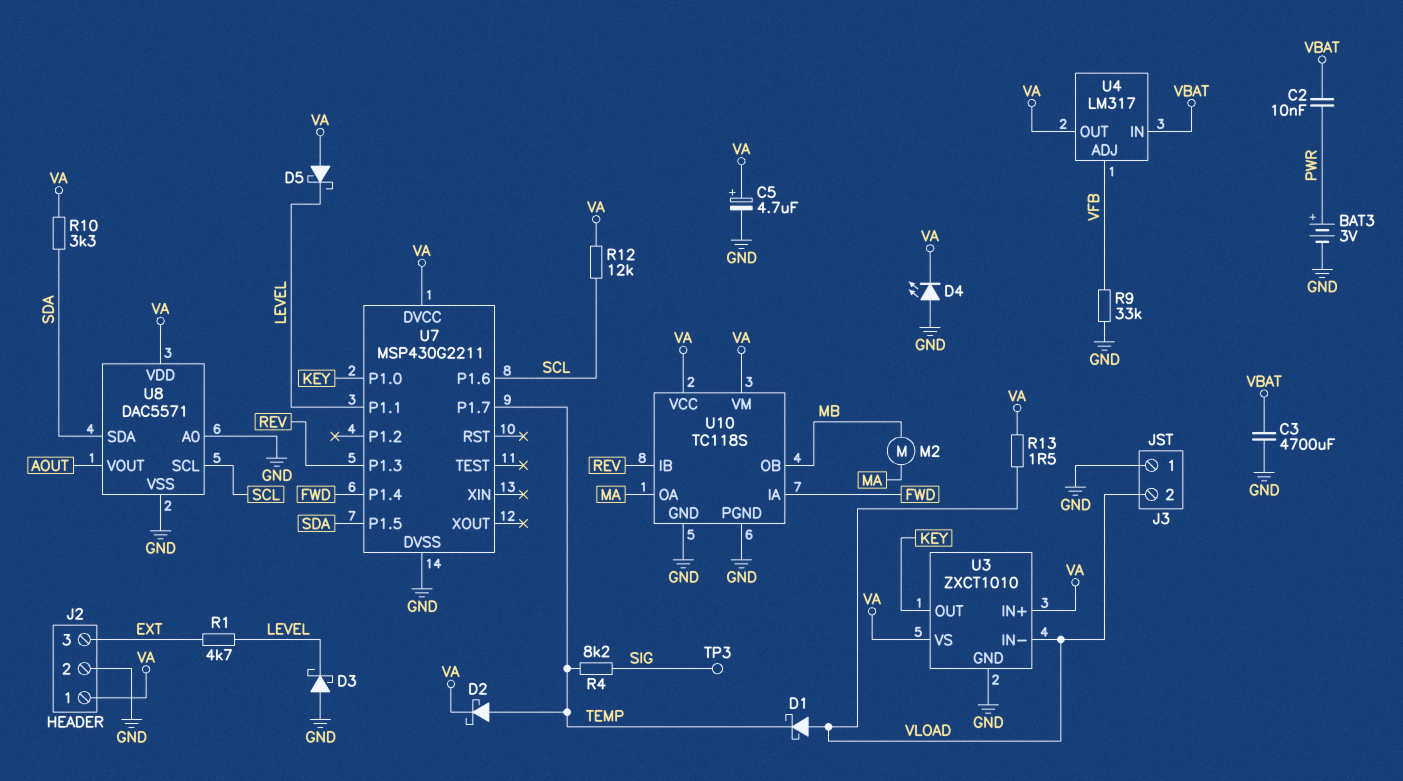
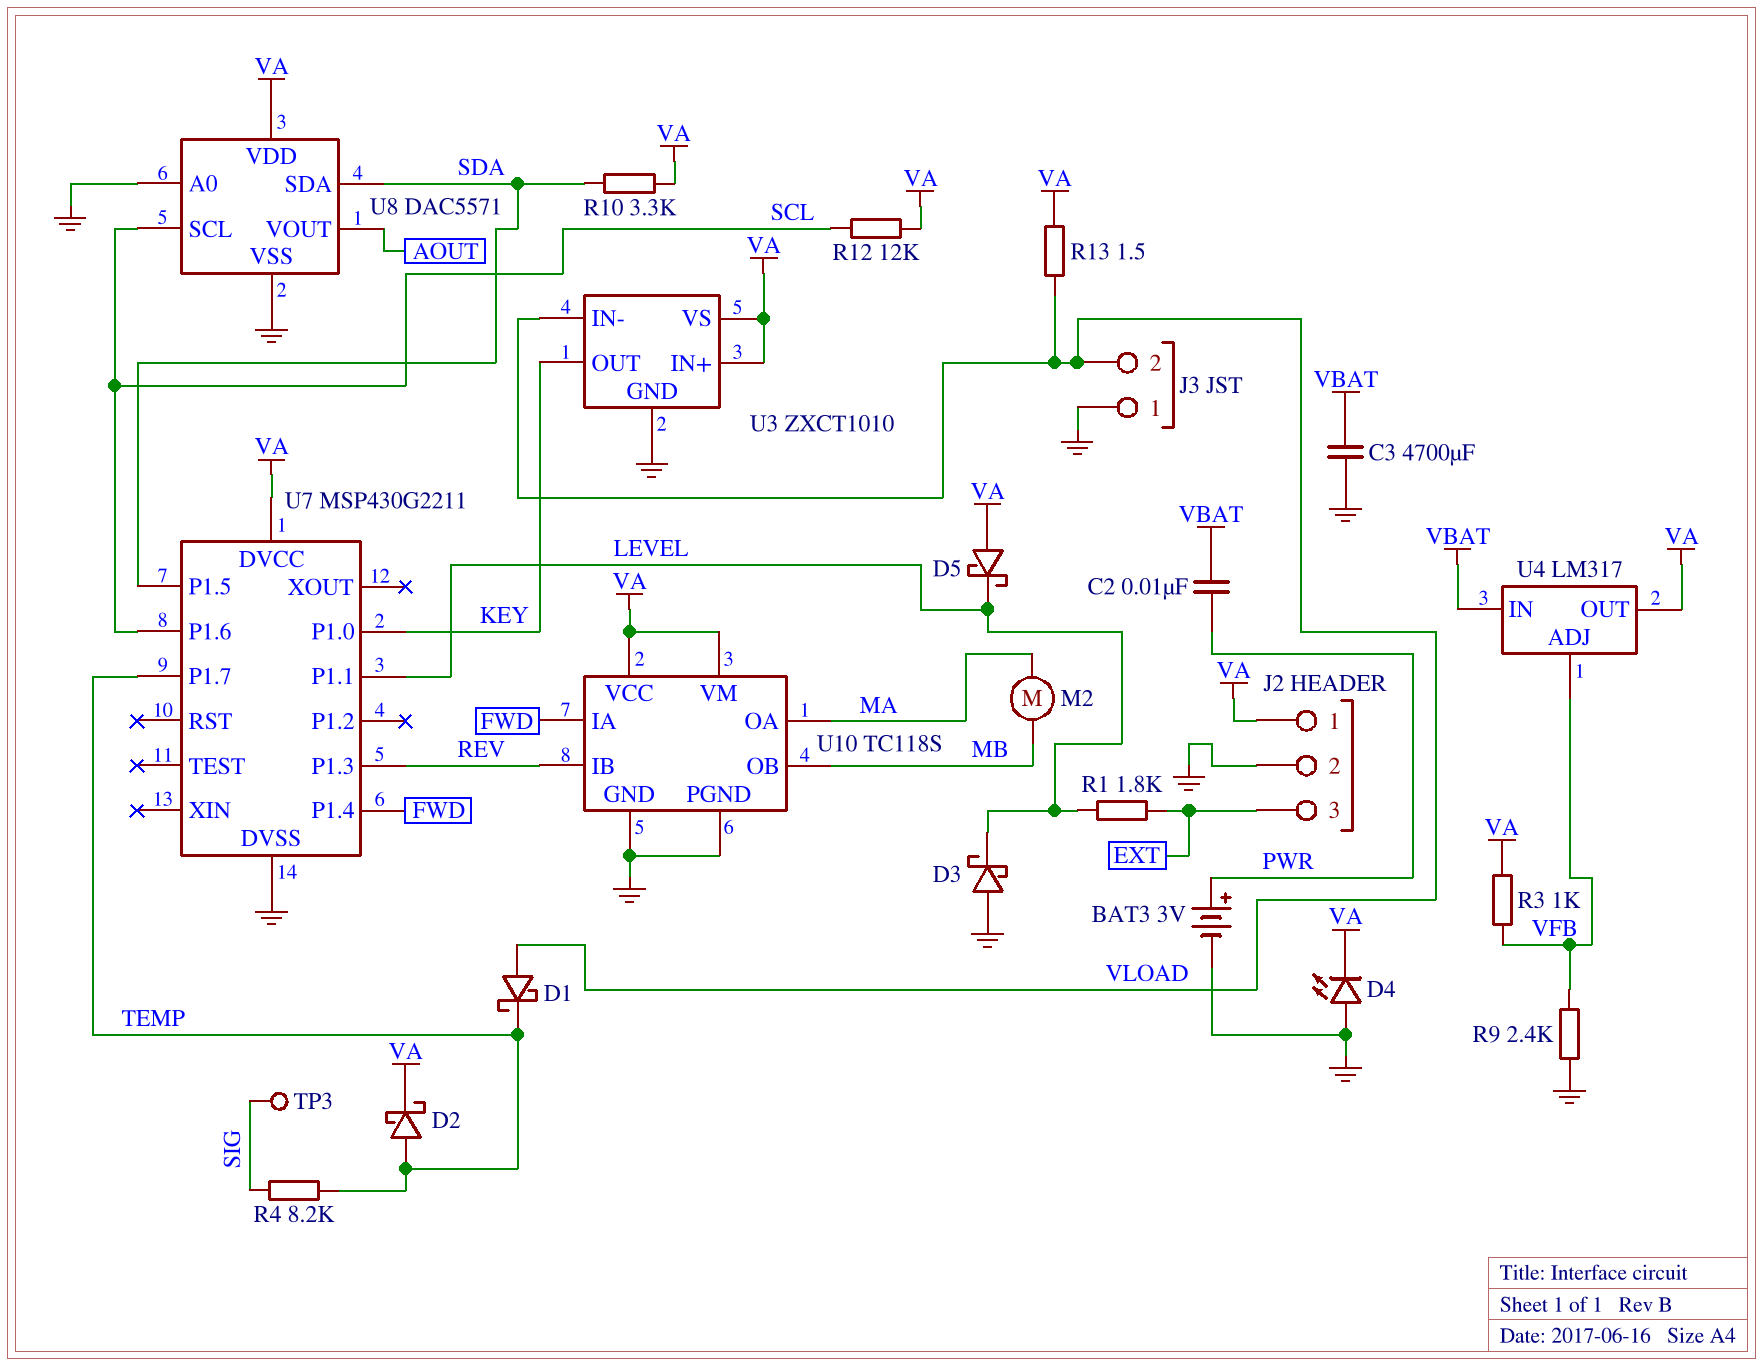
C5: 4.7uF (plus VA, minus GND) -> none
R1: 4.7k (EXT, LEVEL) -> 1.8k (EXT, LEVEL)
R3: none -> 1k (VA, VFB)
R9: 33k (GND, VFB) -> 2.4k (GND, VFB)

